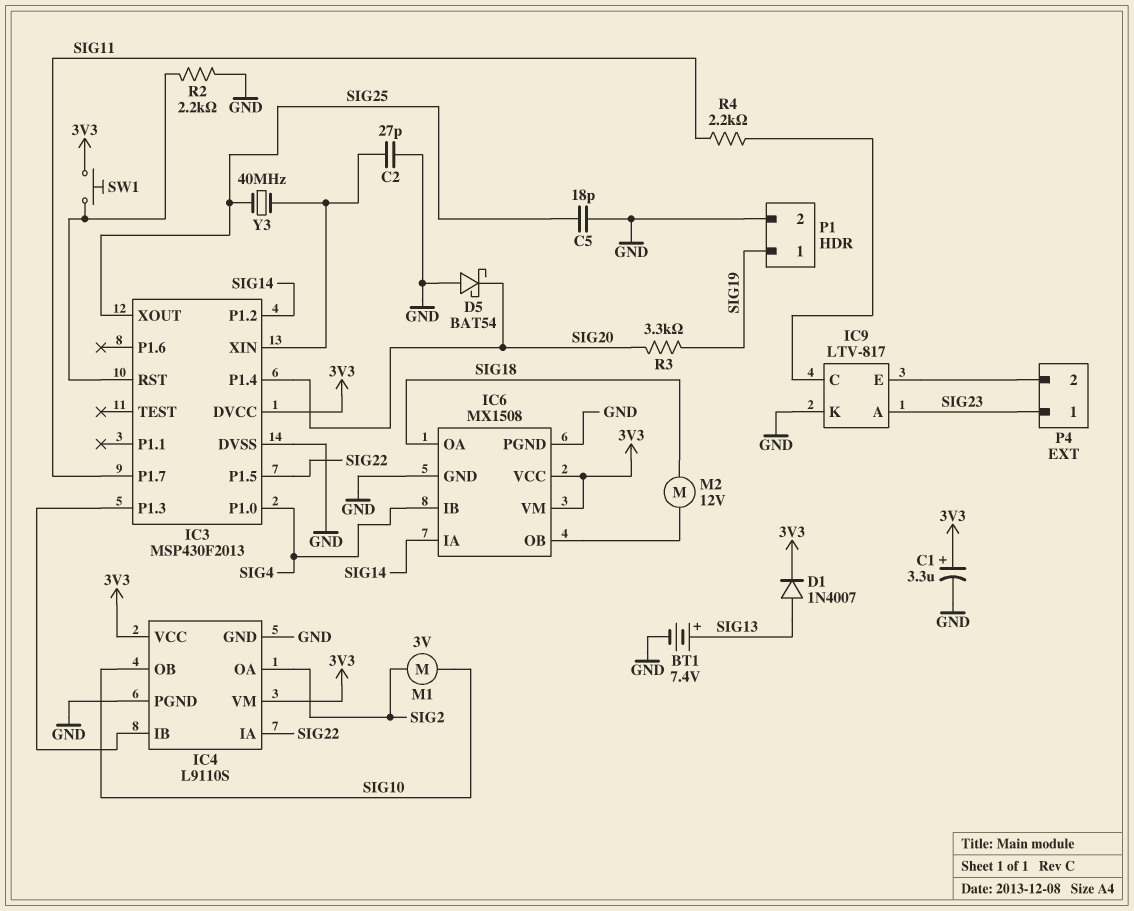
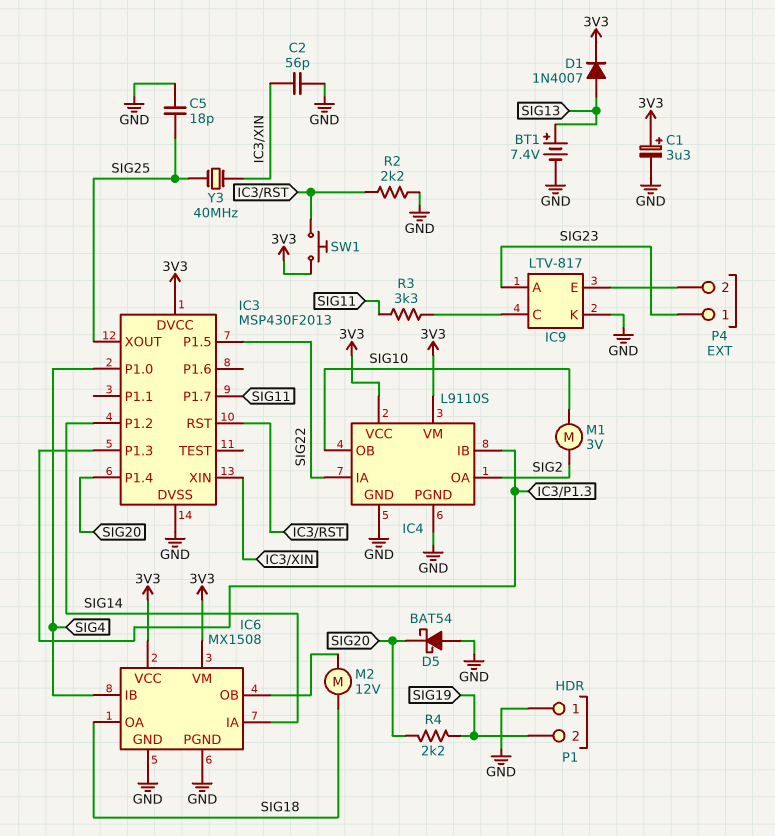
C2: 27pF (GND, IC3/XIN) -> 56pF (GND, IC3/XIN)
P1 pin 1: SIG19 -> GND
P1 pin 2: GND -> SIG19
R3: 3.3k (SIG19, SIG20) -> 3.3k (IC9/C, SIG11)
R4: 2.2k (IC9/C, SIG11) -> 2.2k (SIG19, SIG20)

